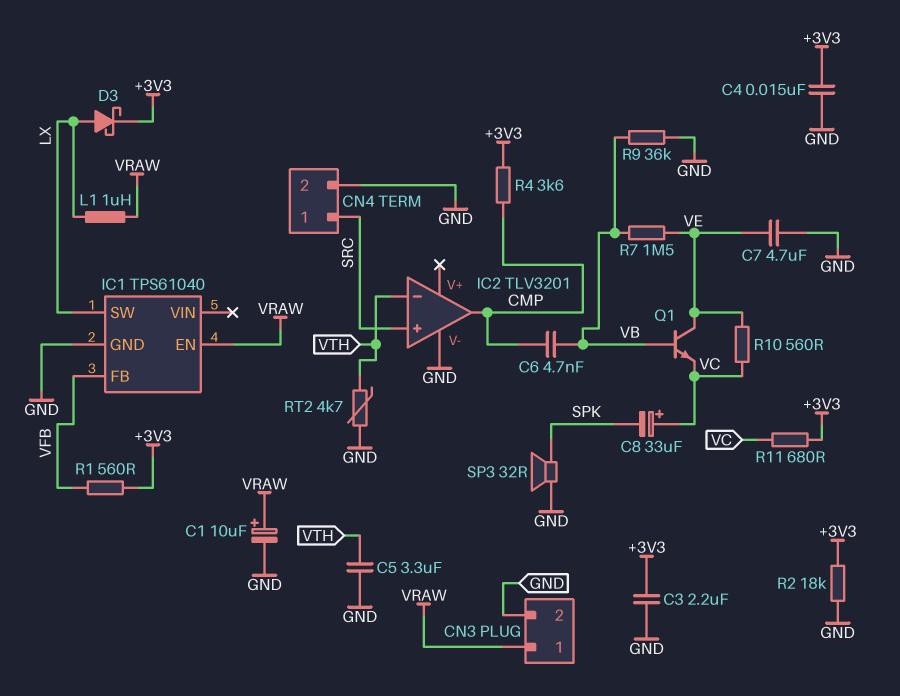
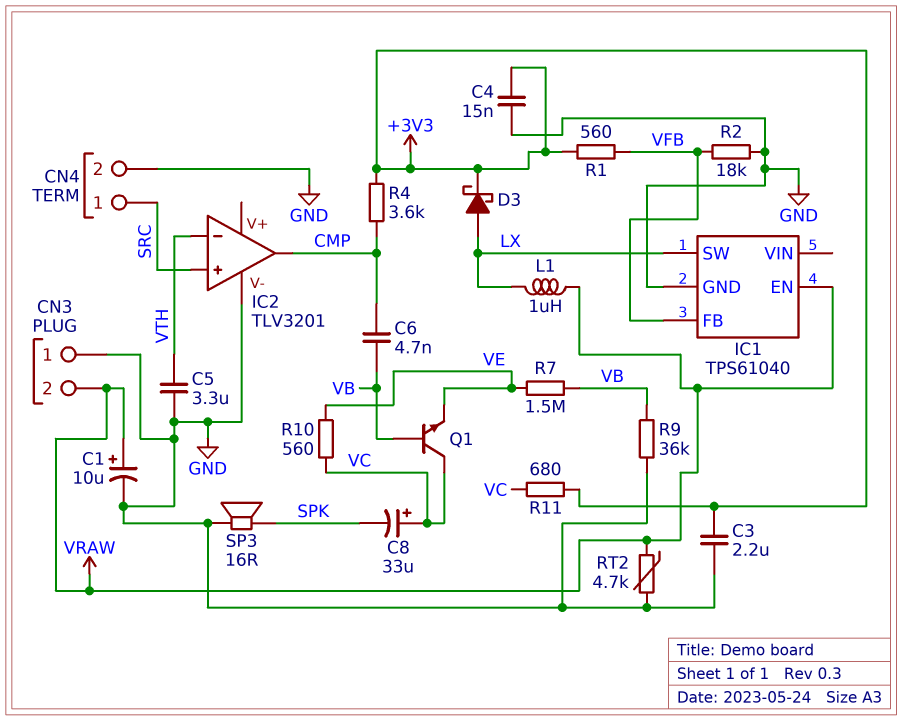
C7: 4.7uF (GND, VE) -> none
CN3 pin 1: VRAW -> GND
CN3 pin 2: GND -> VRAW
Q1: NPN (B VB, C VE, E VC) -> NPN (B VB, C VC, E VE)
R2: 18k (+3V3, GND) -> 18k (GND, VFB)
RT2: 4.7k (GND, VTH) -> 4.7k (GND, VRAW)
SP3: speaker 32R (GND, SPK) -> speaker 16R (GND, SPK)

